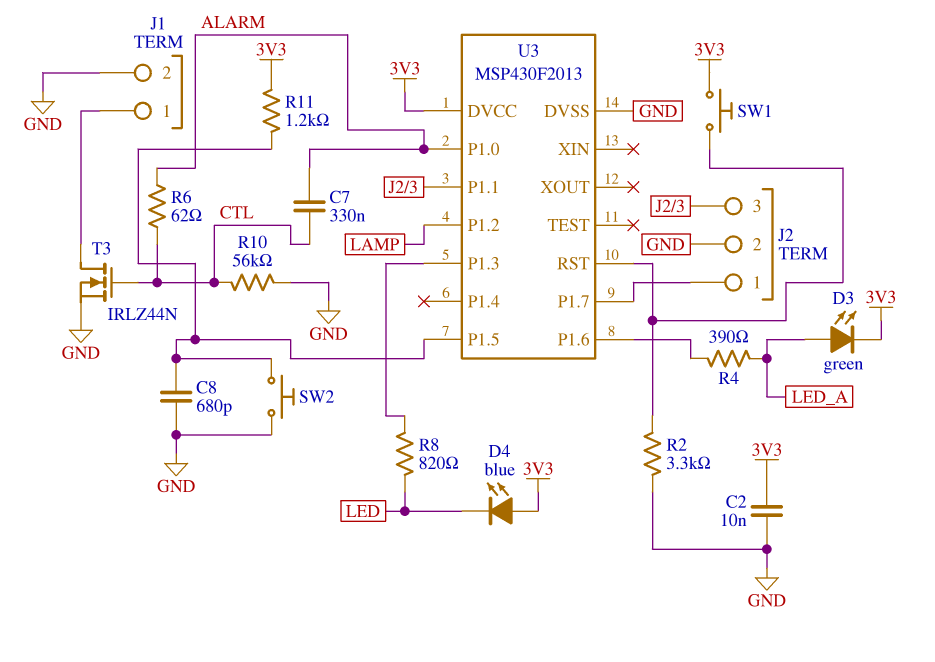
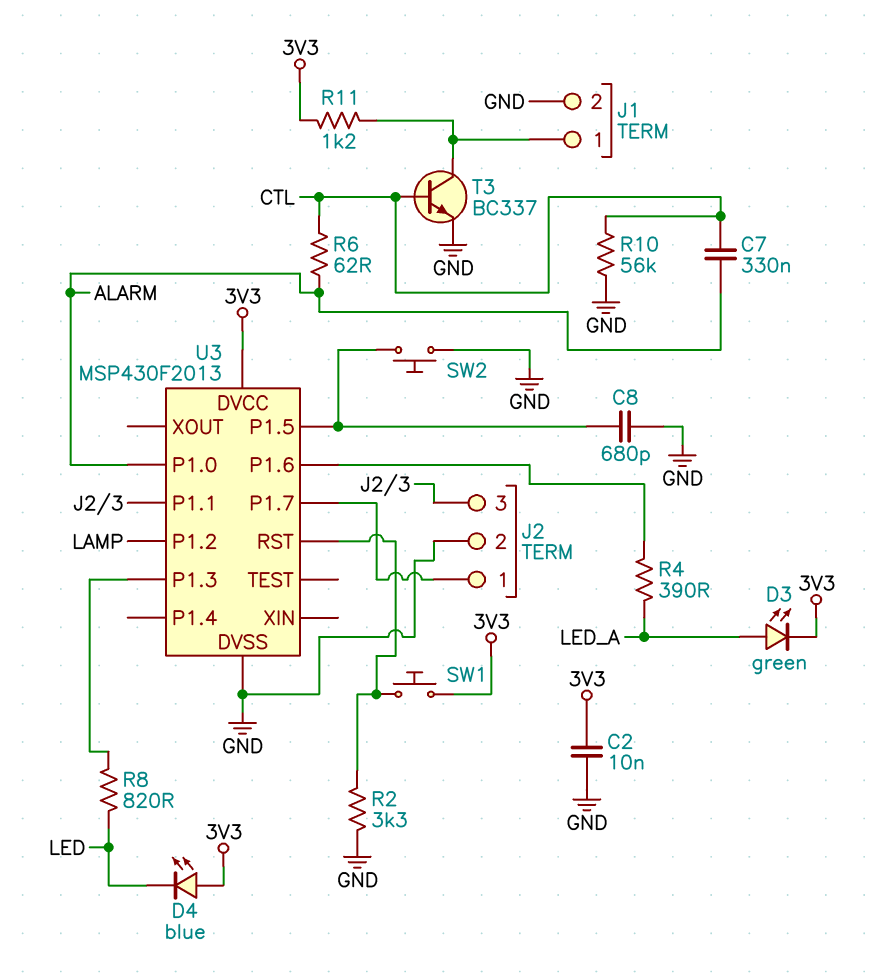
R11: 1.2k (3V3, U3/P1.5) -> 1.2k (3V3, J1/1)
T3: NMOS IRLZ44N (G CTL, D J1/1, S GND) -> NPN BC337 (B CTL, C J1/1, E GND)

